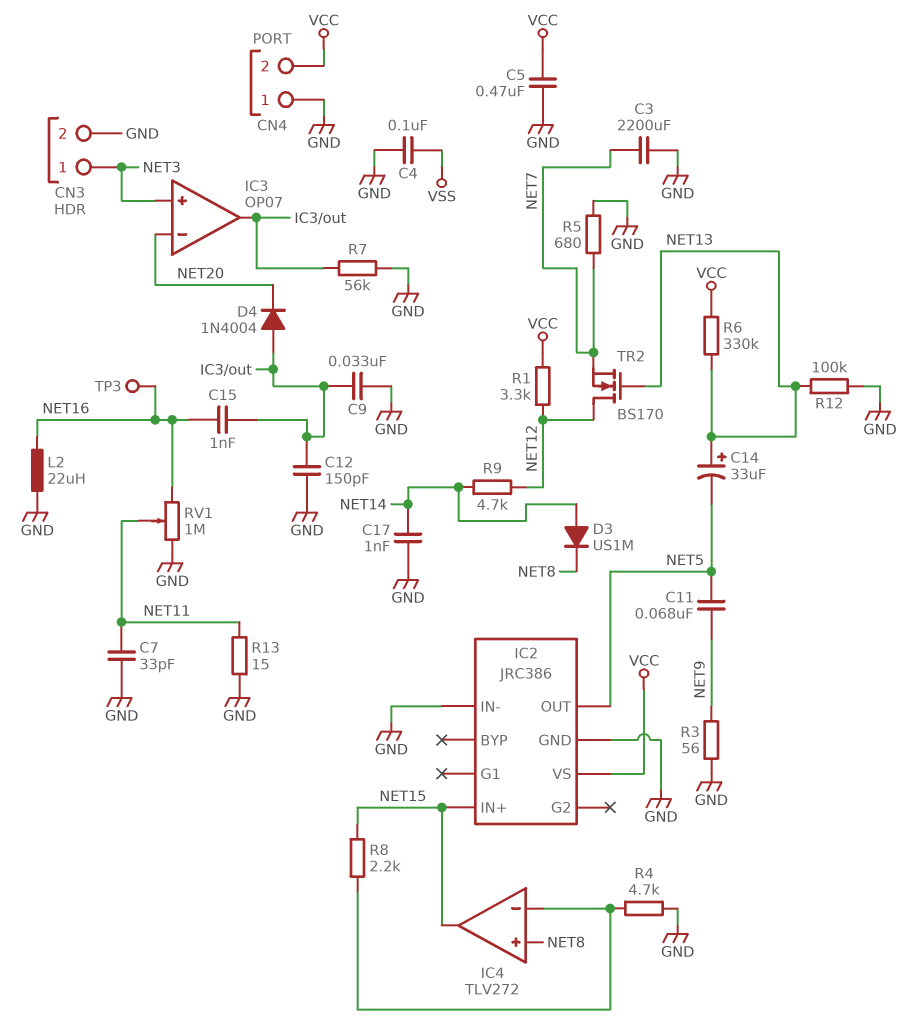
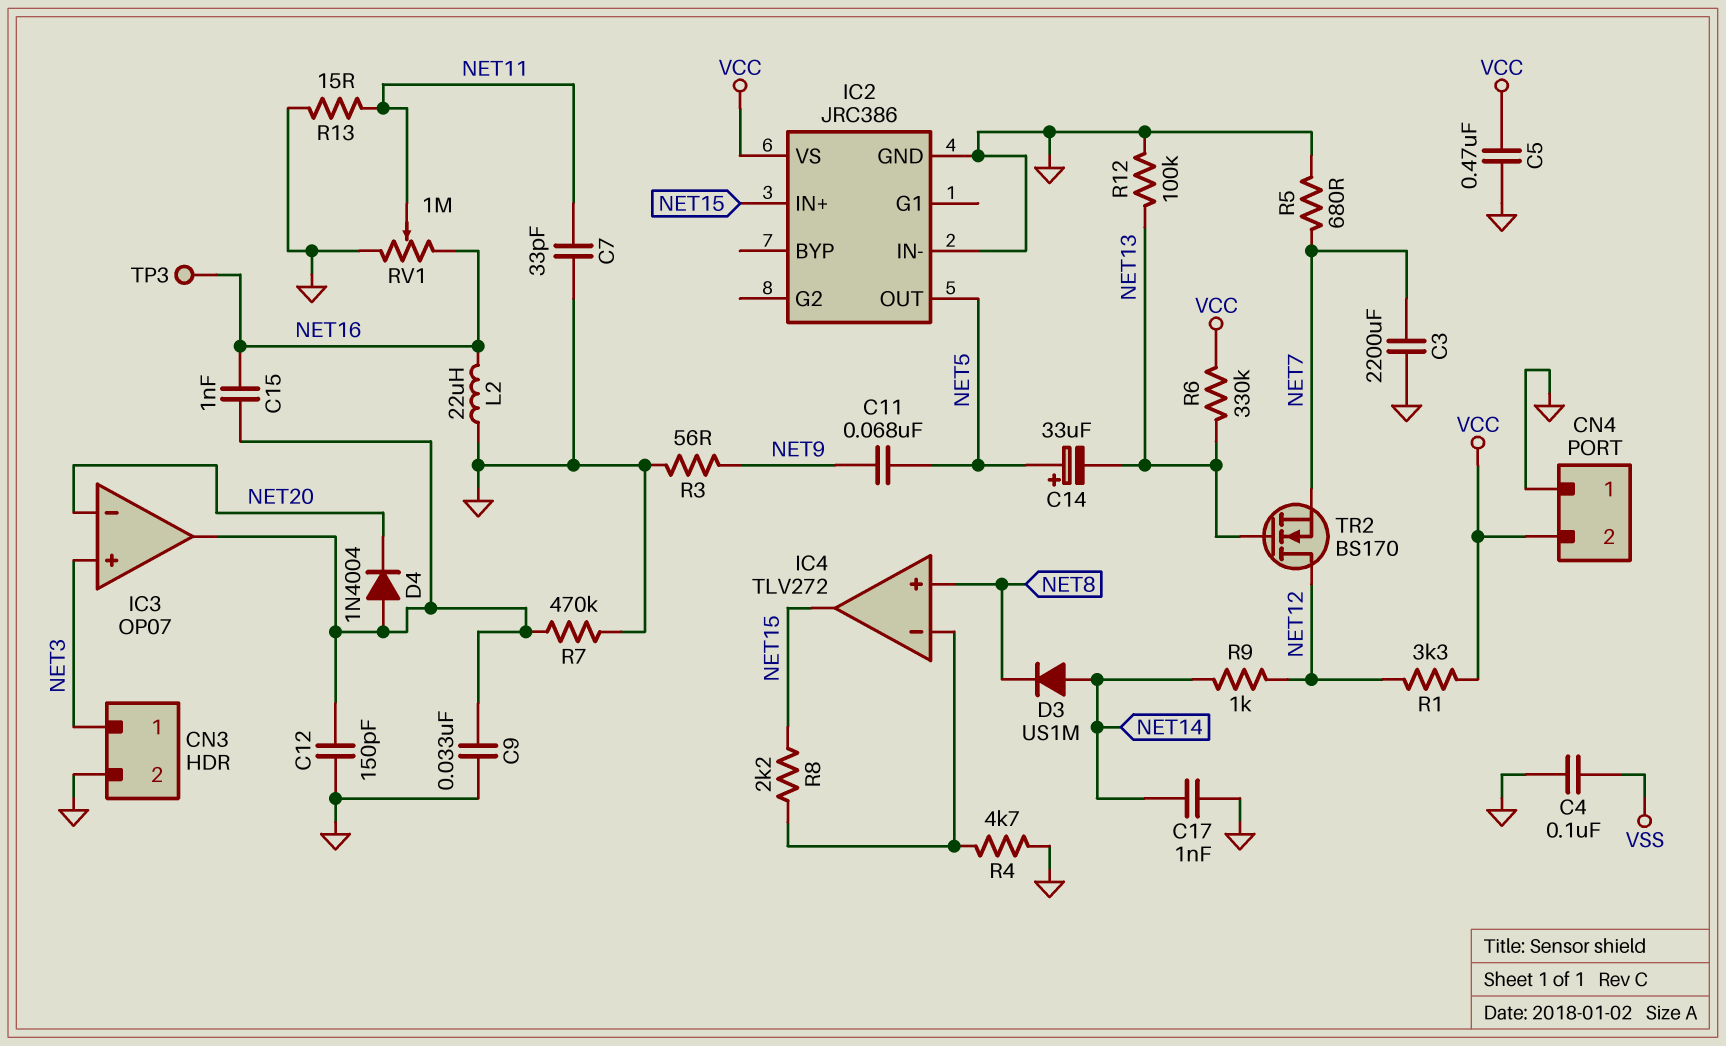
C14: 33uF (plus NET13, minus NET5) -> 33uF (plus NET5, minus NET13)
R7: 56k (GND, IC3/out) -> 470k (GND, IC3/out)
R9: 4.7k (NET12, NET14) -> 1k (NET12, NET14)

